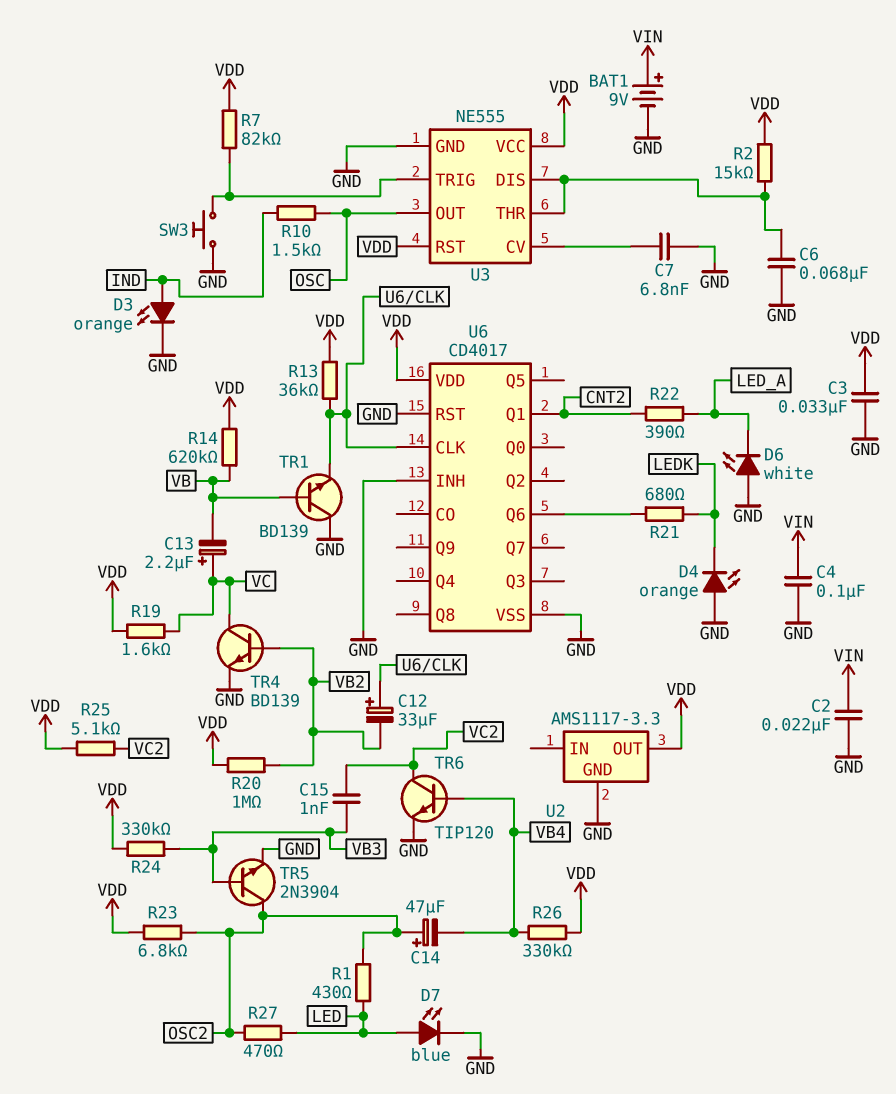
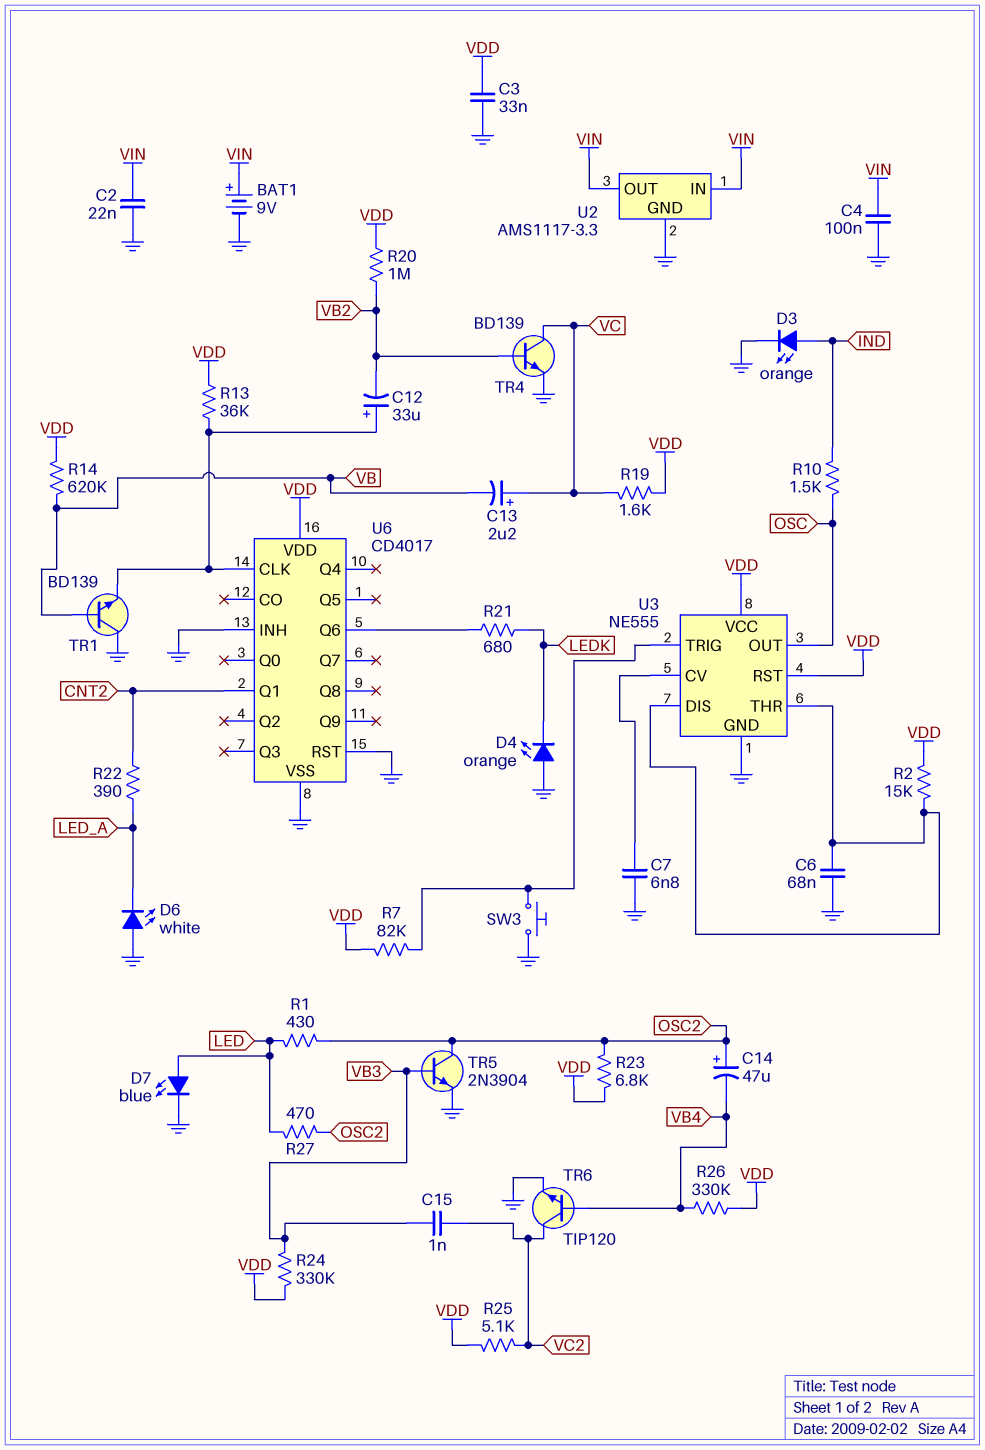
U2 pin IN: none -> VIN
U2 pin OUT: VDD -> VIN

